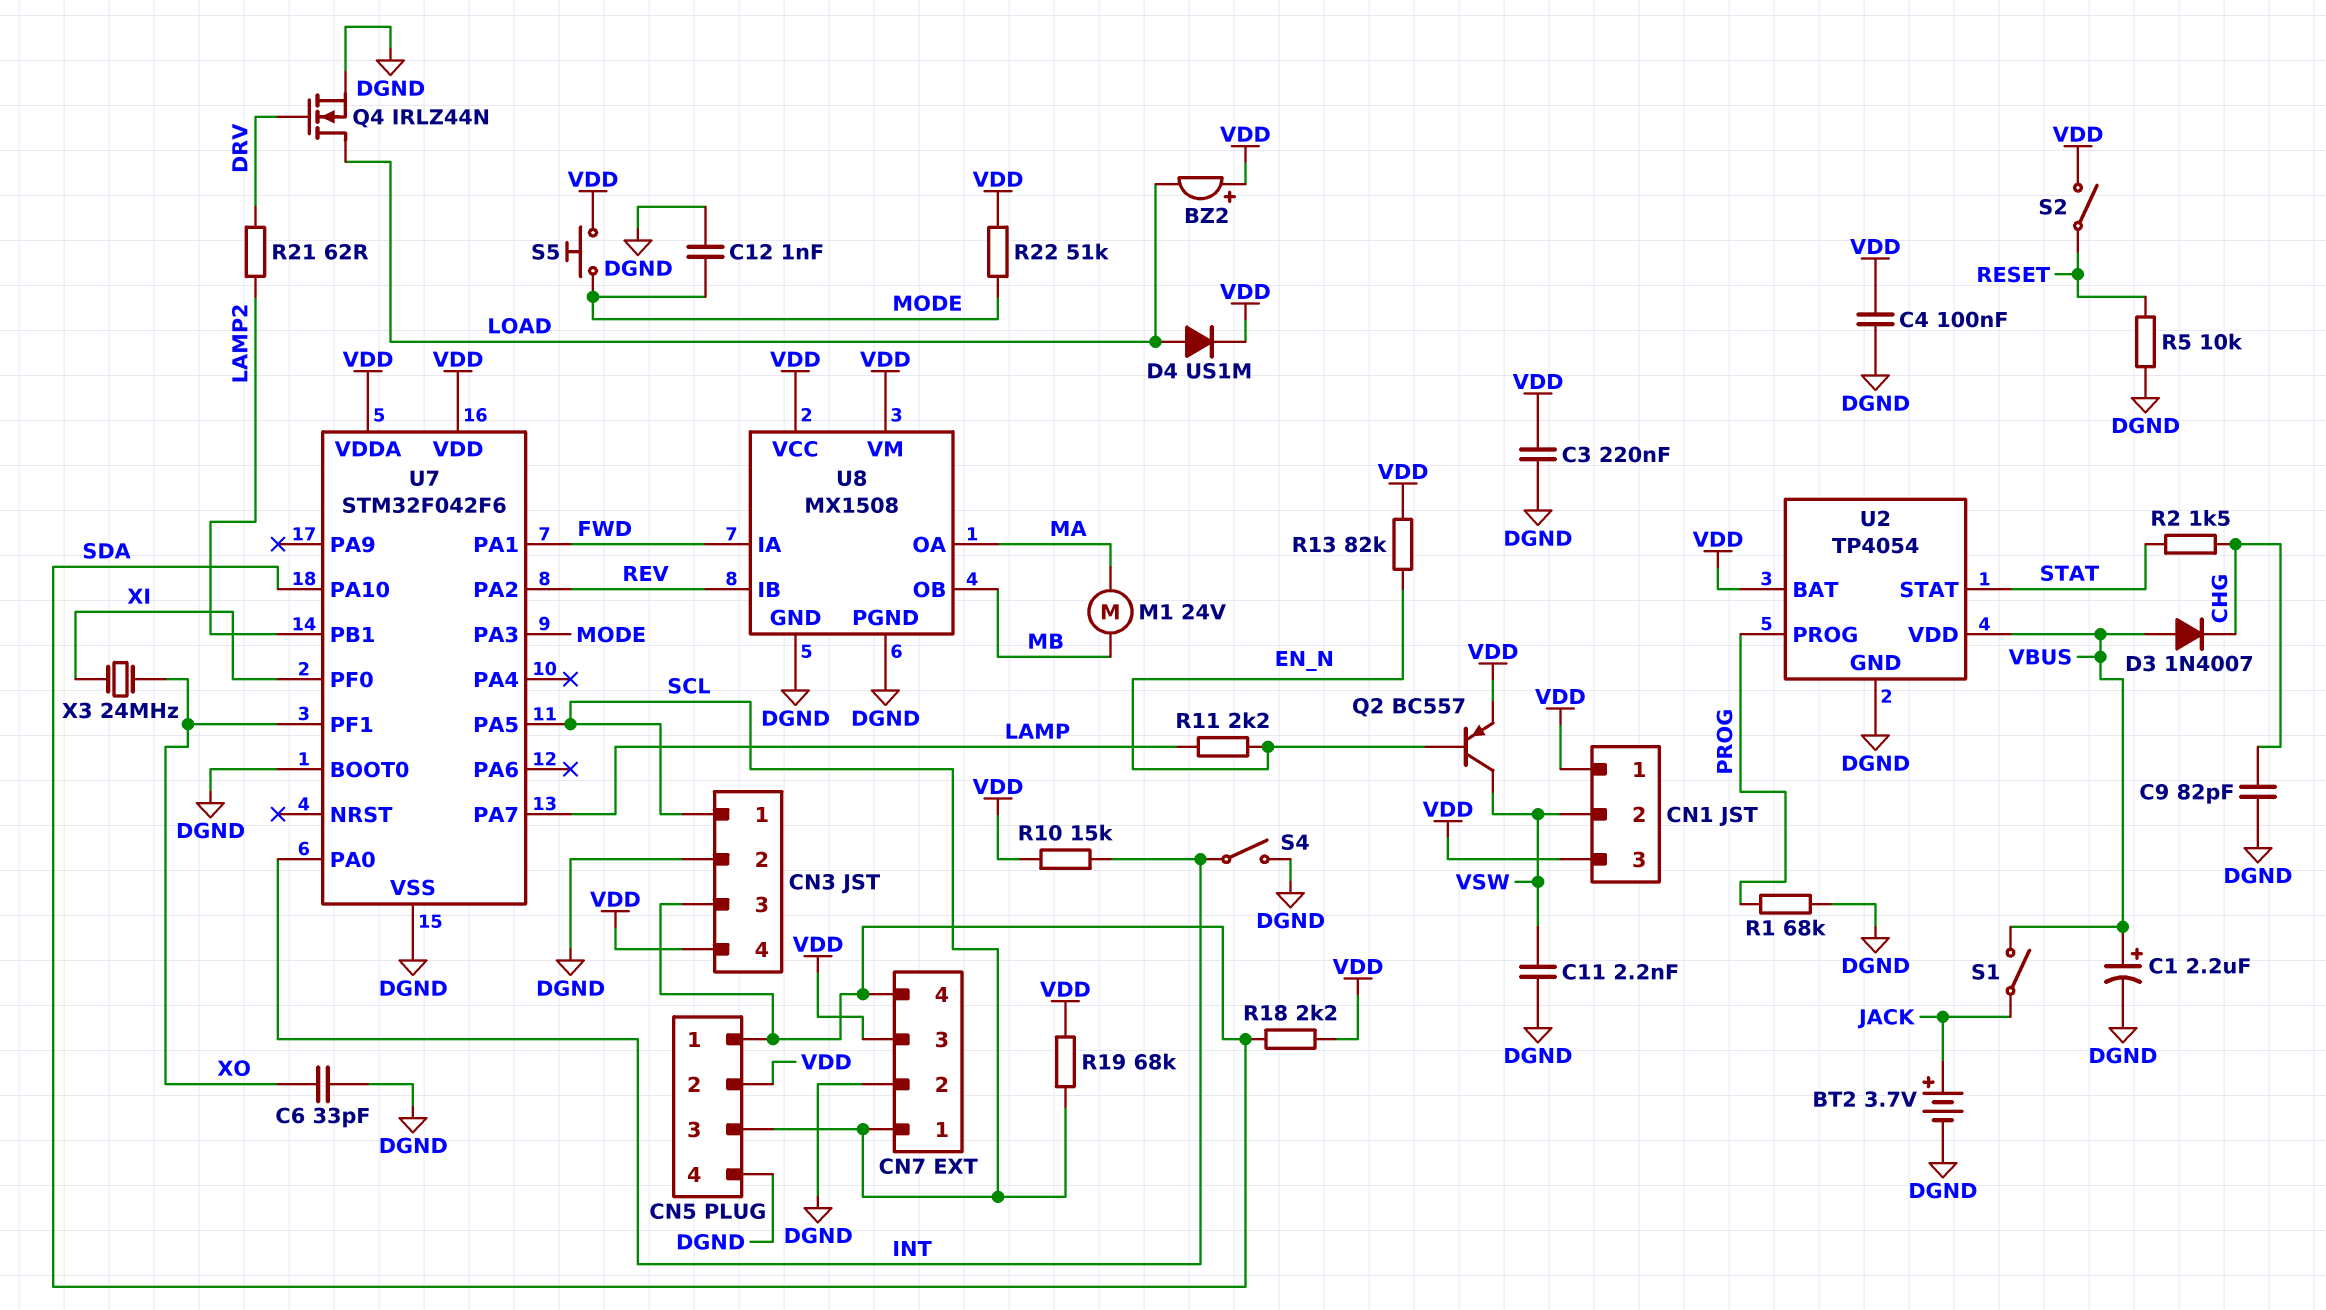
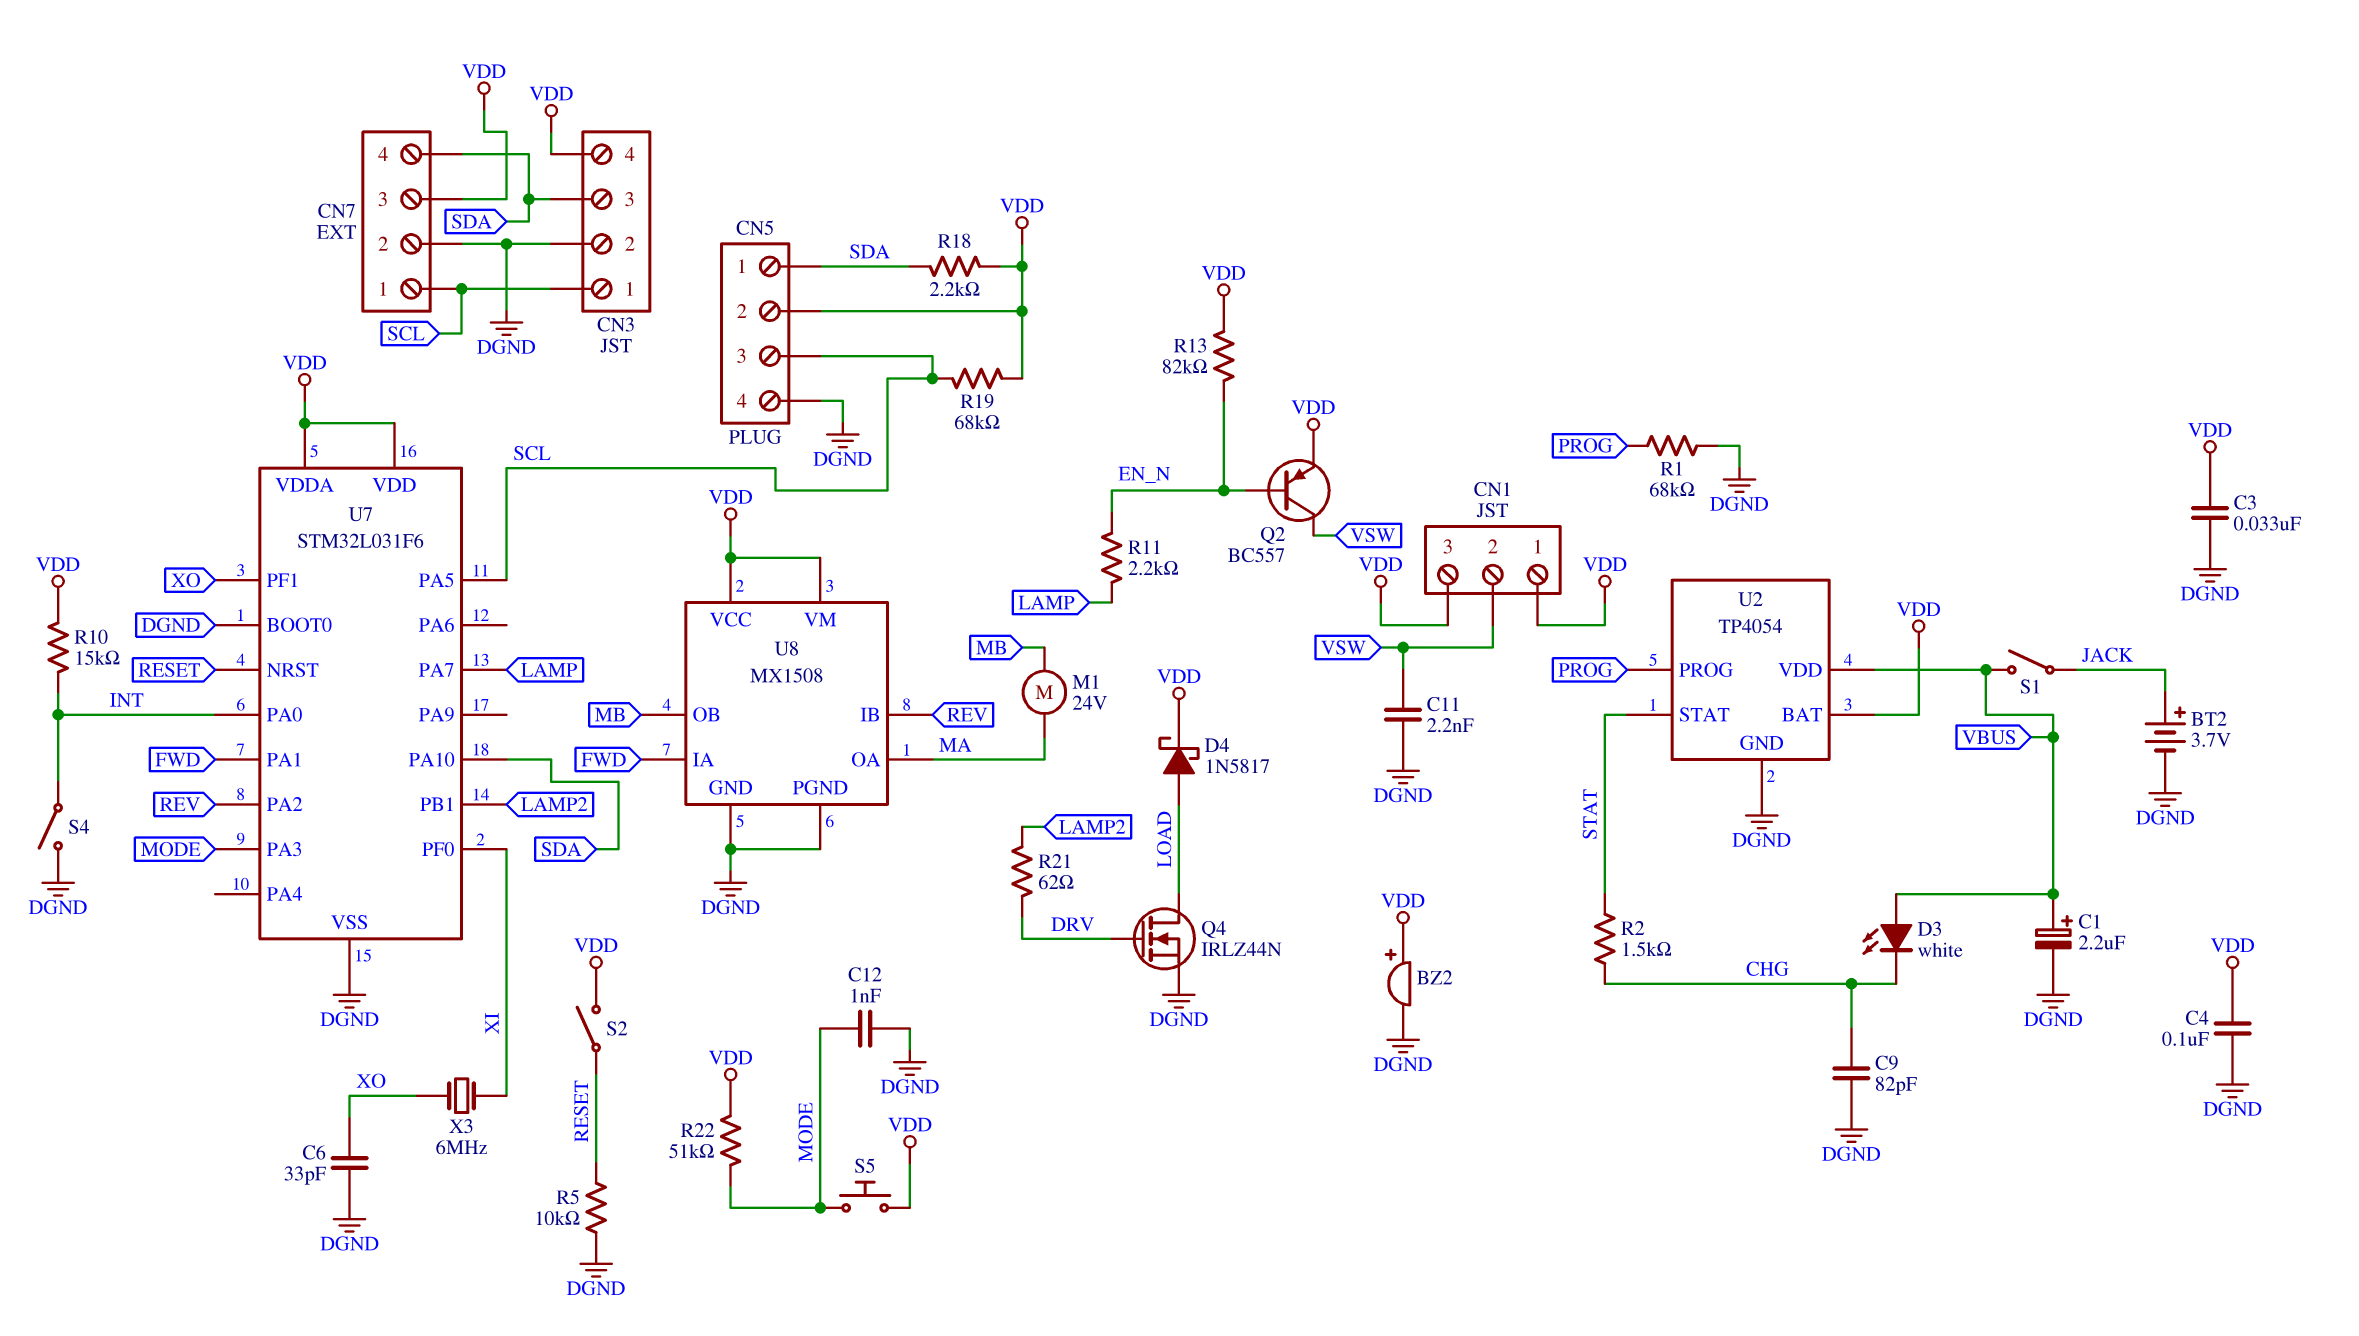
BZ2: buzzer (plus VDD, minus LOAD) -> buzzer (plus VDD, minus DGND)
C3: 220nF (DGND, VDD) -> 33nF (DGND, VDD)
D3: diode 1N4007 (A VBUS, K CHG) -> LED white (A VBUS, K CHG)
D4: diode US1M (A LOAD, K VDD) -> schottky 1N5817 (A LOAD, K VDD)
U7: STM32F042F6 -> STM32L031F6
U7 pin NRST: none -> RESET
X3: 24MHz (XI, XO) -> 6MHz (XI, XO)

